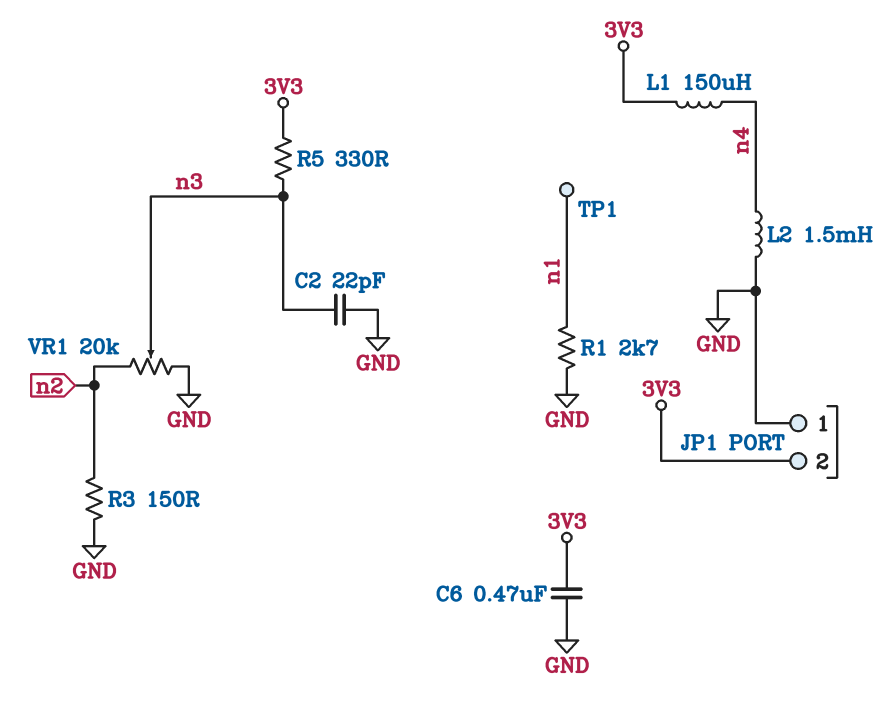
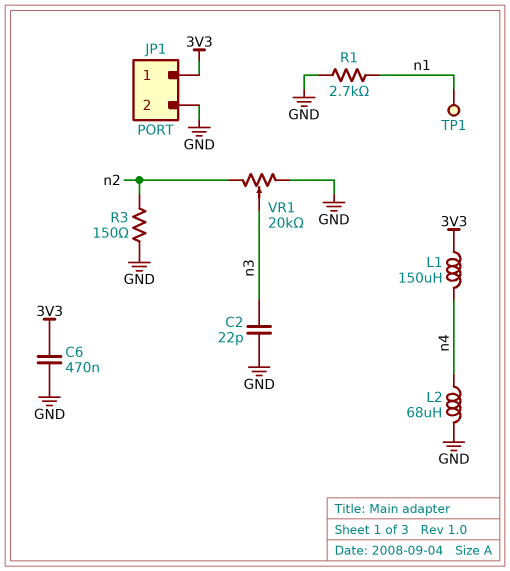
JP1 pin 1: GND -> 3V3
JP1 pin 2: 3V3 -> GND
L2: 1.5mH (GND, n4) -> 68uH (GND, n4)
R5: 330 (3V3, n3) -> none

